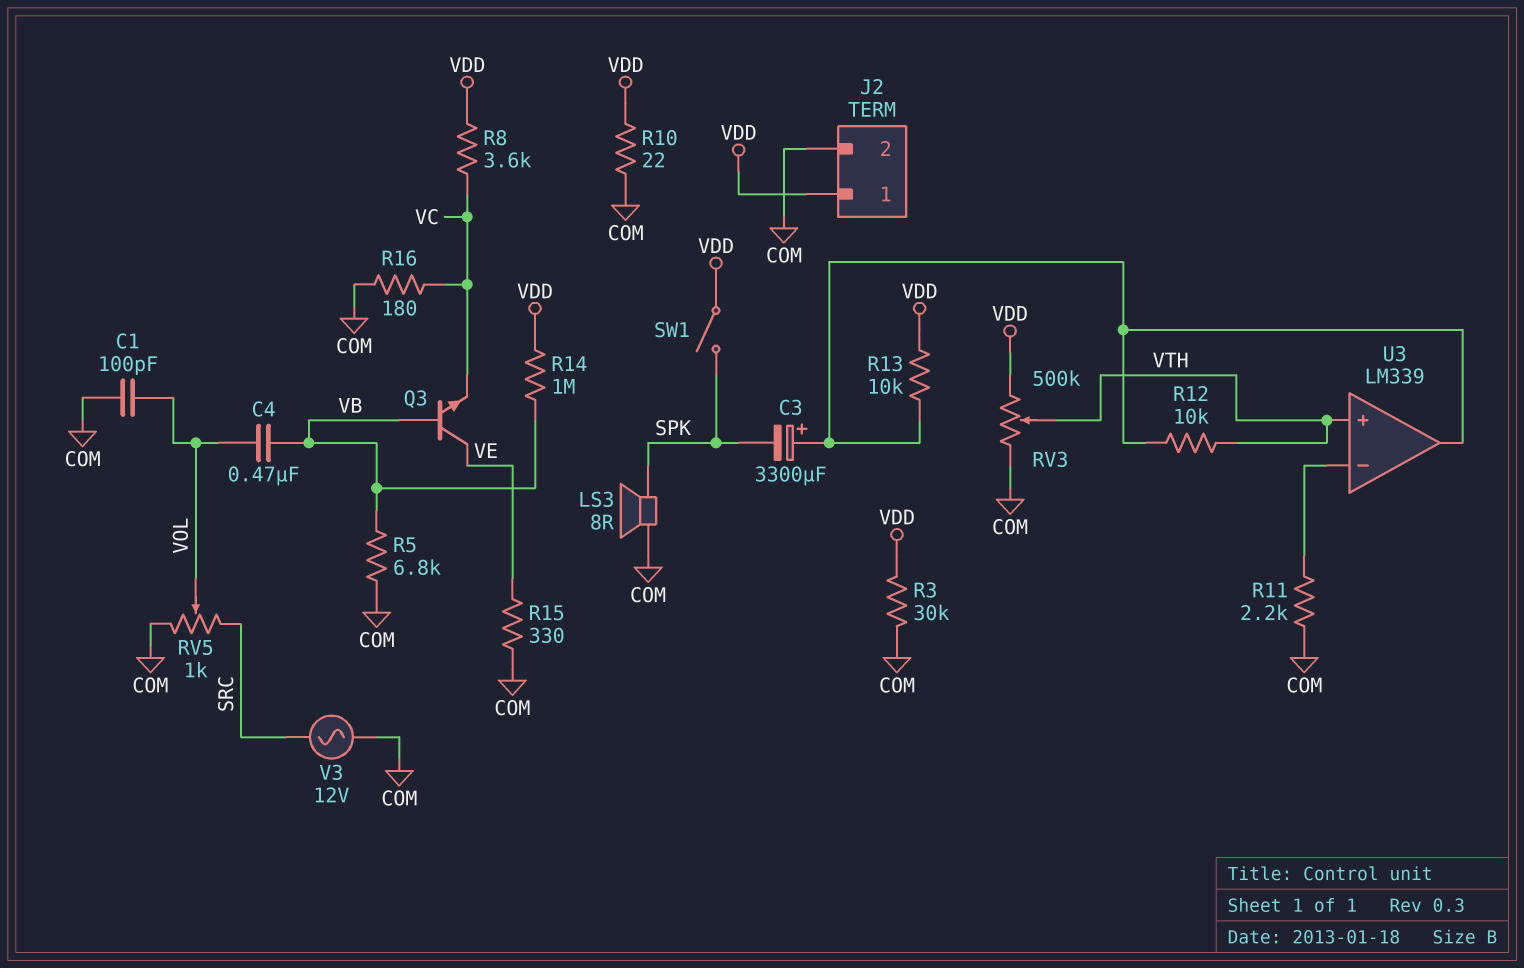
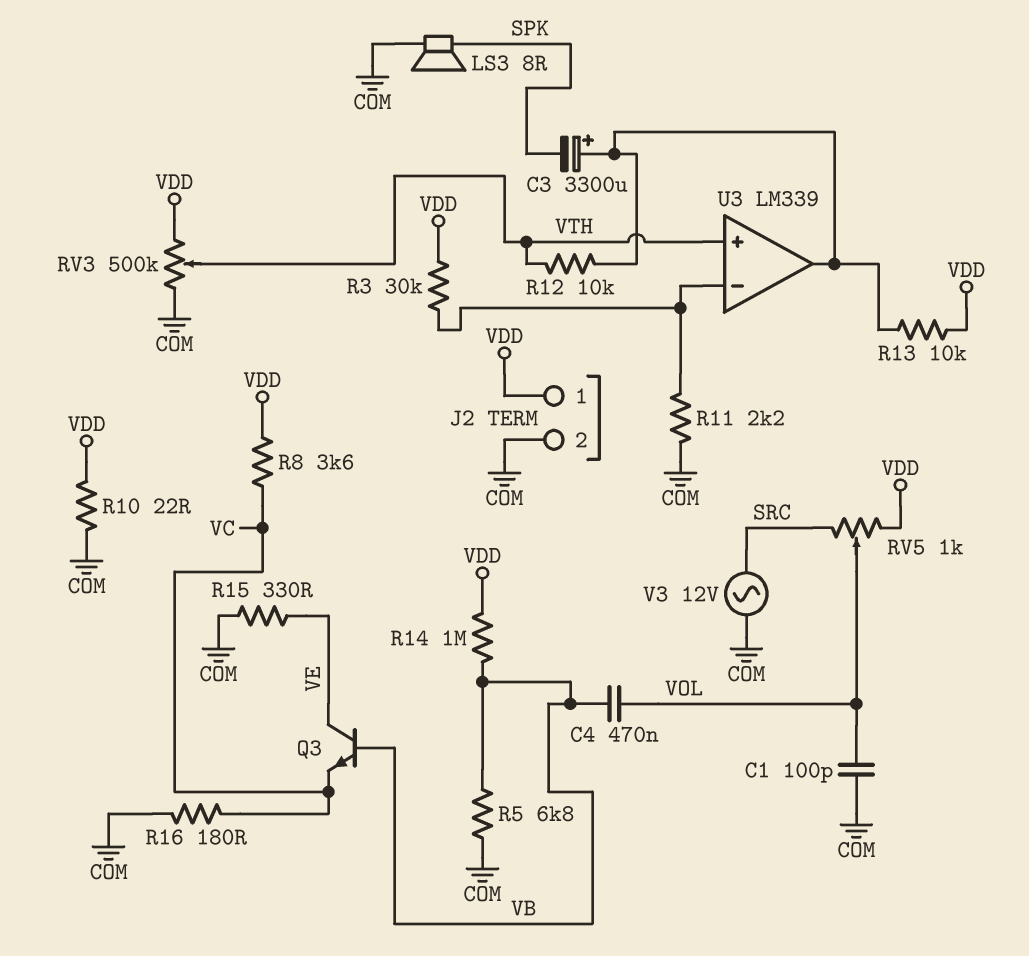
R3: 30k (COM, VDD) -> 30k (U3/in-, VDD)
RV5: 1k (COM, SRC, wiper VOL) -> 1k (SRC, VDD, wiper VOL)
SW1: switch (SPK, VDD) -> none

